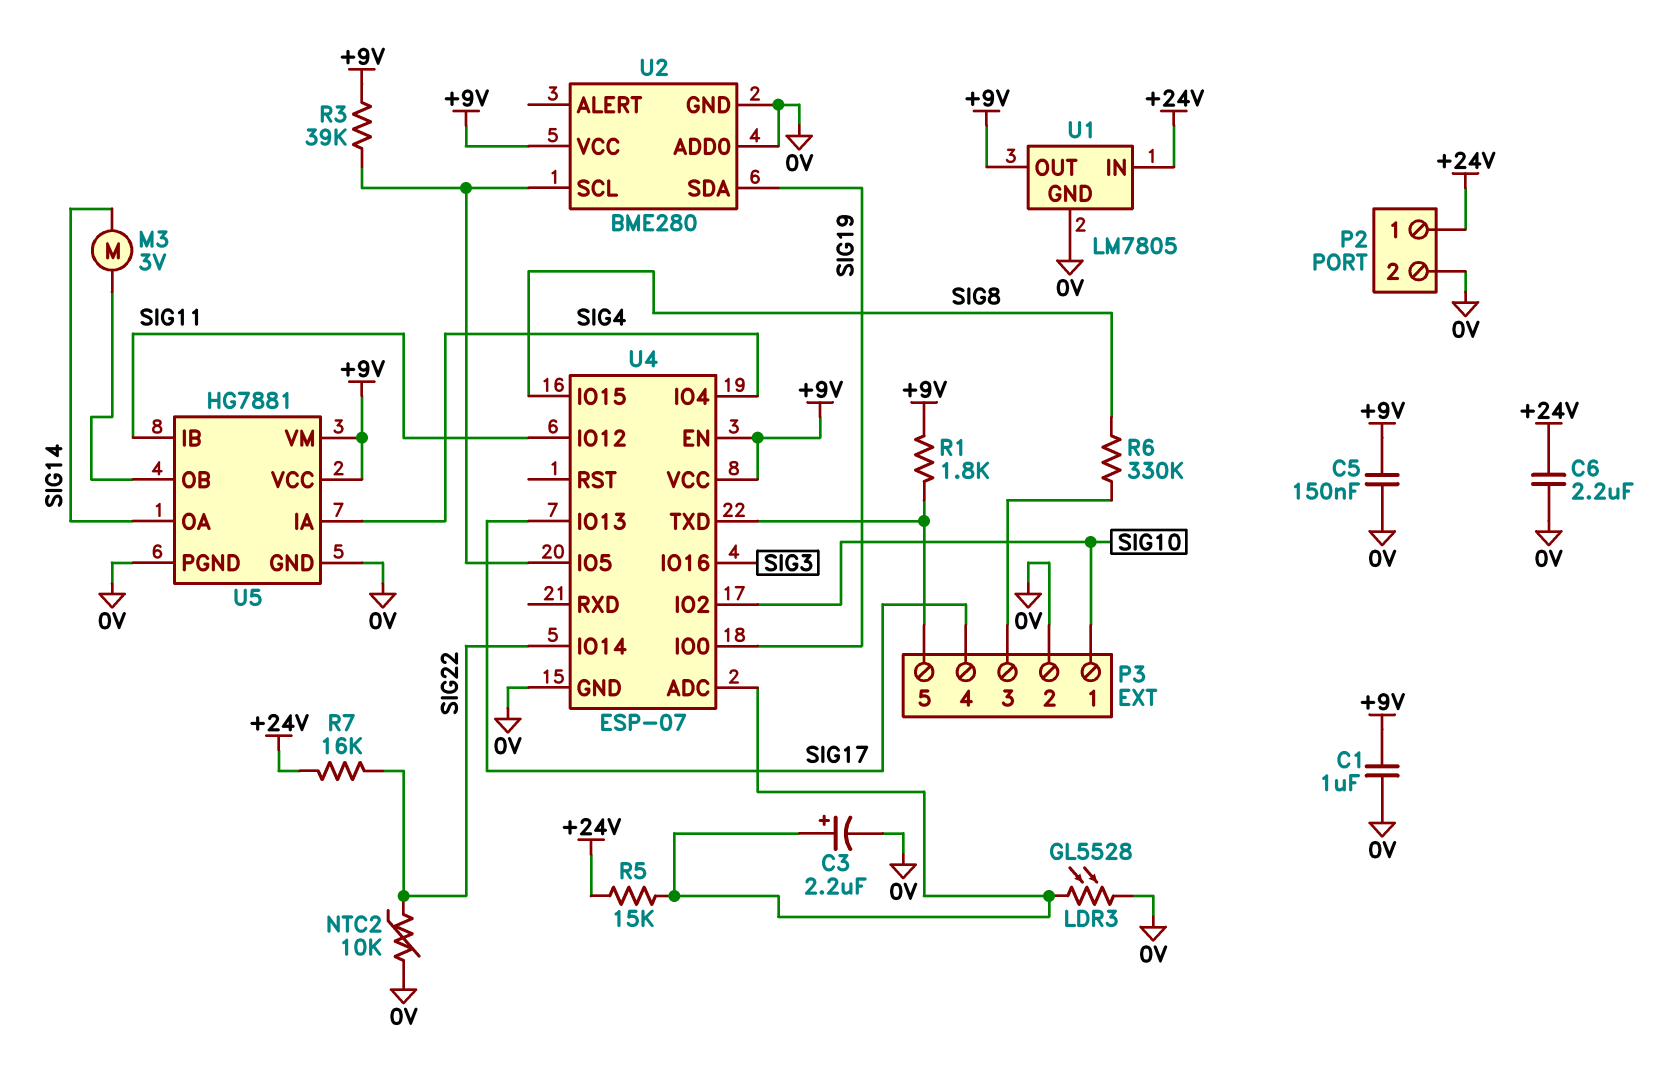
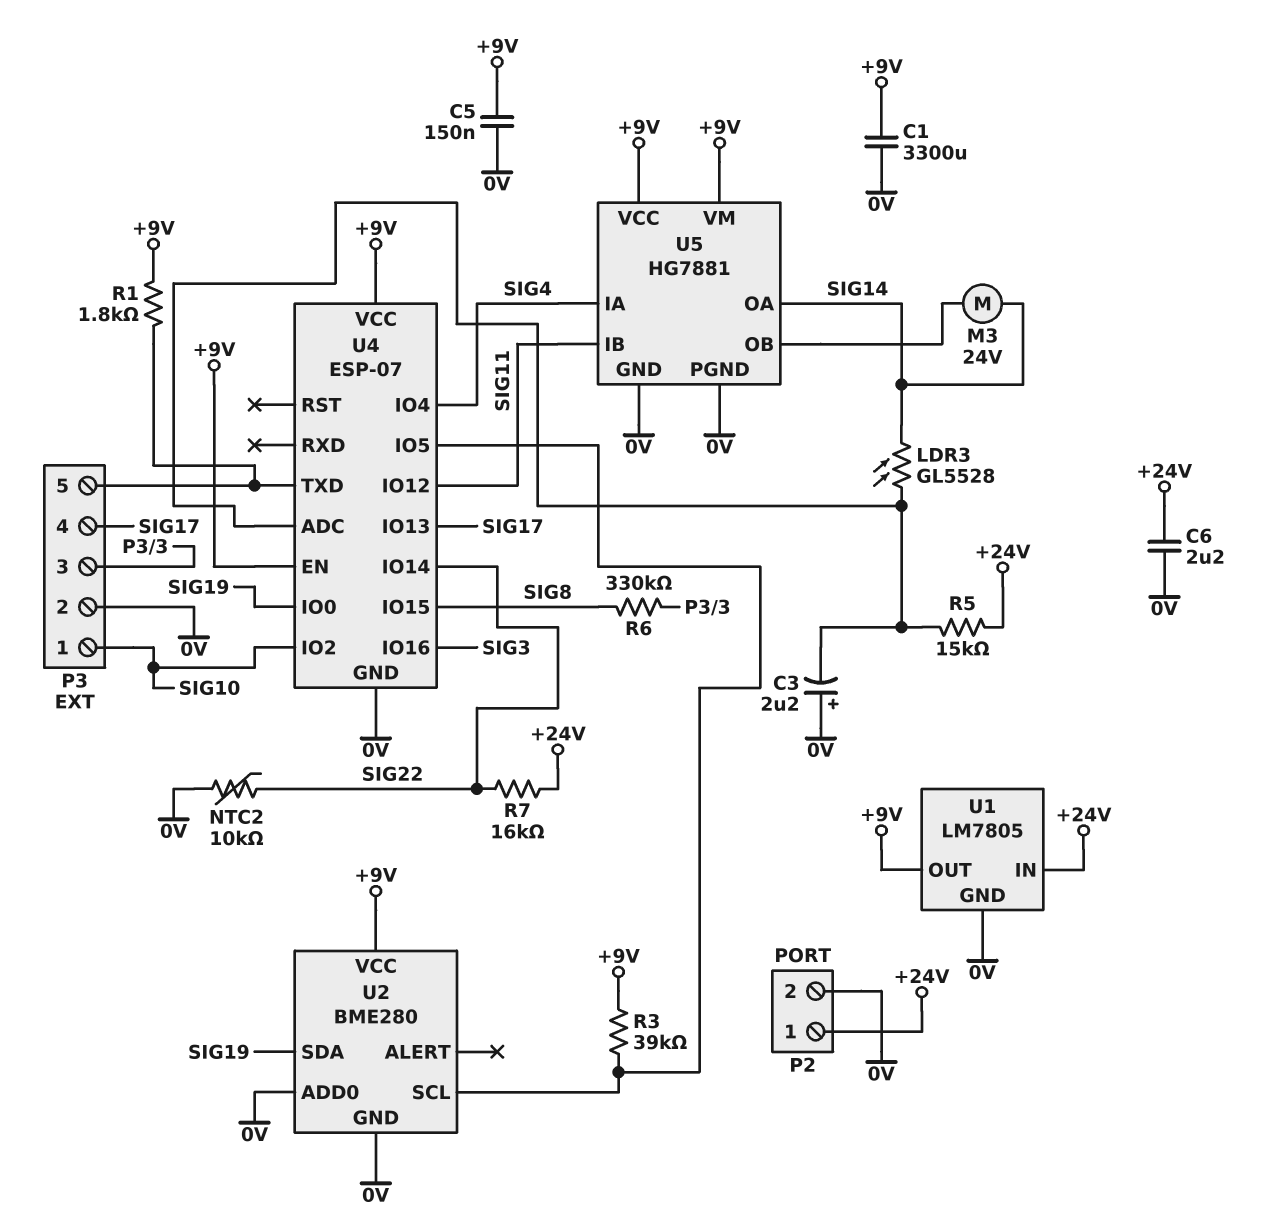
C1: 1uF (+9V, 0V) -> 3300uF (+9V, 0V)
C3: 2.2uF (plus U4/ADC, minus 0V) -> 2.2uF (plus 0V, minus U4/ADC)
LDR3: GL5528 (0V, U4/ADC) -> GL5528 (SIG14, U4/ADC)
M3: motor 3V (SIG14, U5/OB) -> motor 24V (SIG14, U5/OB)

